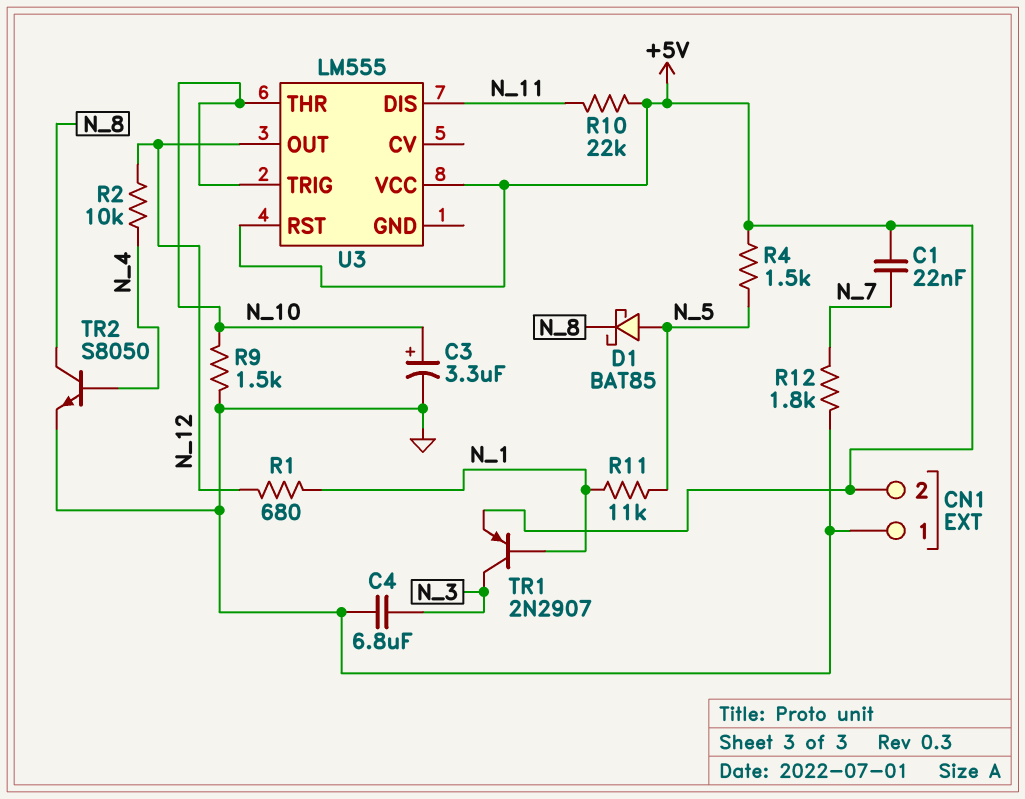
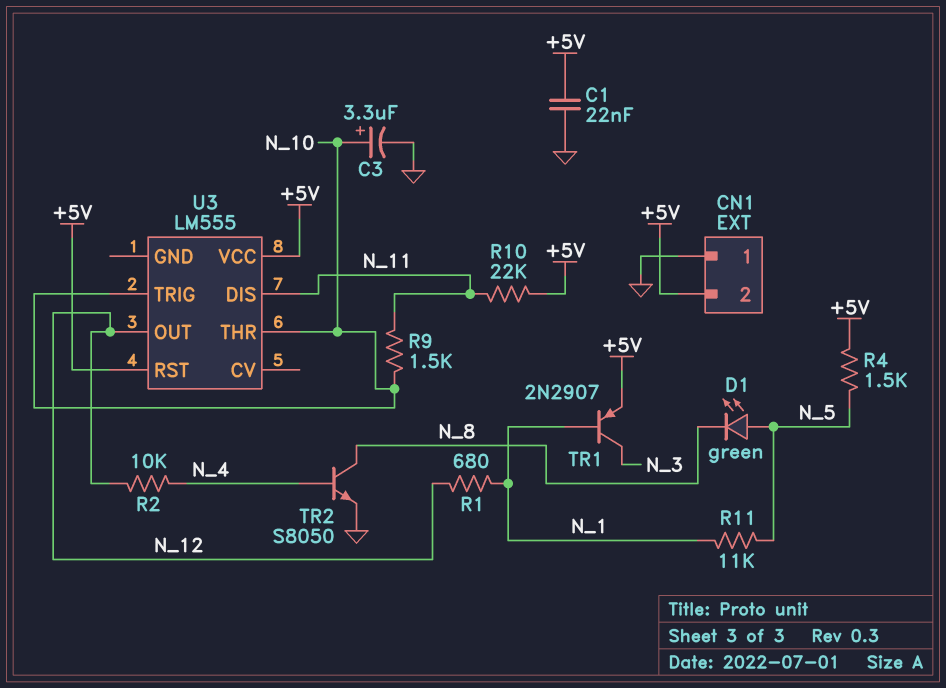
C1: 22nF (+5V, N_7) -> 22nF (+5V, GND)
C4: 6.8uF (GND, N_3) -> none
D1: schottky BAT85 (A N_5, K N_8) -> LED green (A N_5, K N_8)
R9: 1.5k (GND, N_10) -> 1.5k (N_10, N_11)
R12: 1.8k (GND, N_7) -> none

